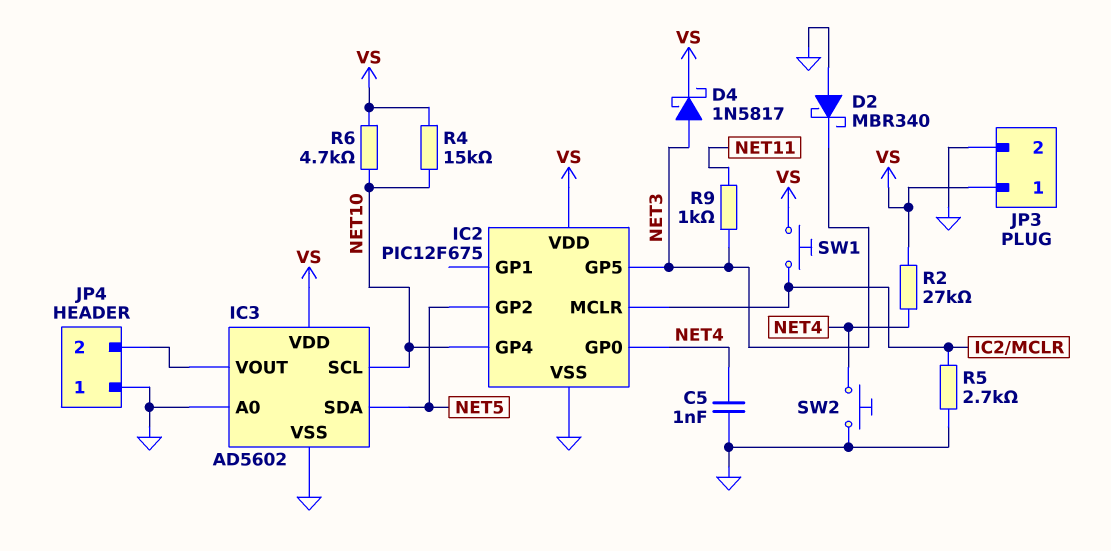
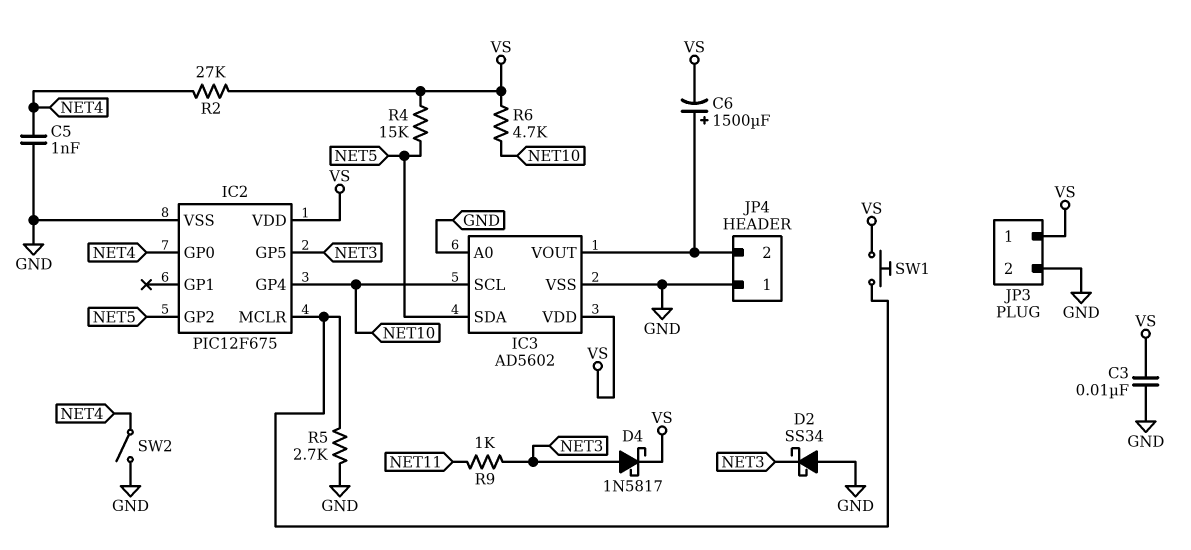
C3: none -> 10nF (GND, VS)
C6: none -> 1500uF (plus IC3/VOUT, minus VS)
D2: schottky MBR340 (A GND, K NET3) -> schottky SS34 (A GND, K NET3)
R4: 15k (NET10, VS) -> 15k (NET5, VS)
SW2: button (GND, NET4) -> switch (GND, NET4)

